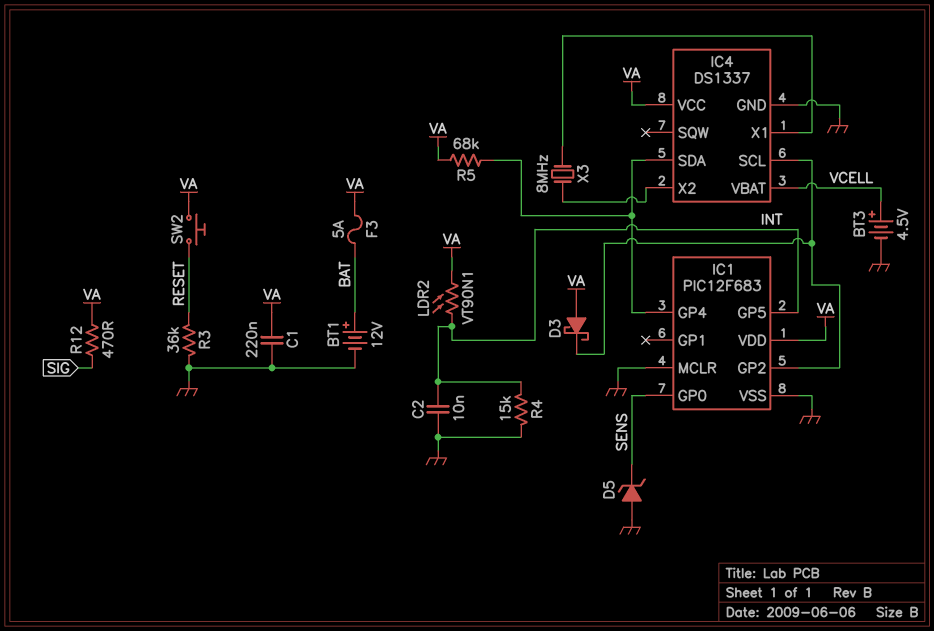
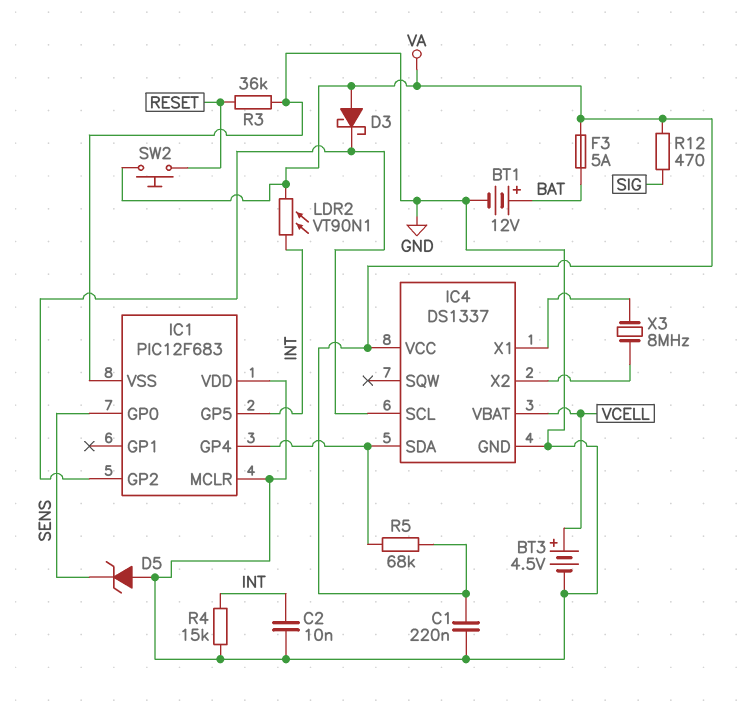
IC1 pin VDD: VA -> GND

